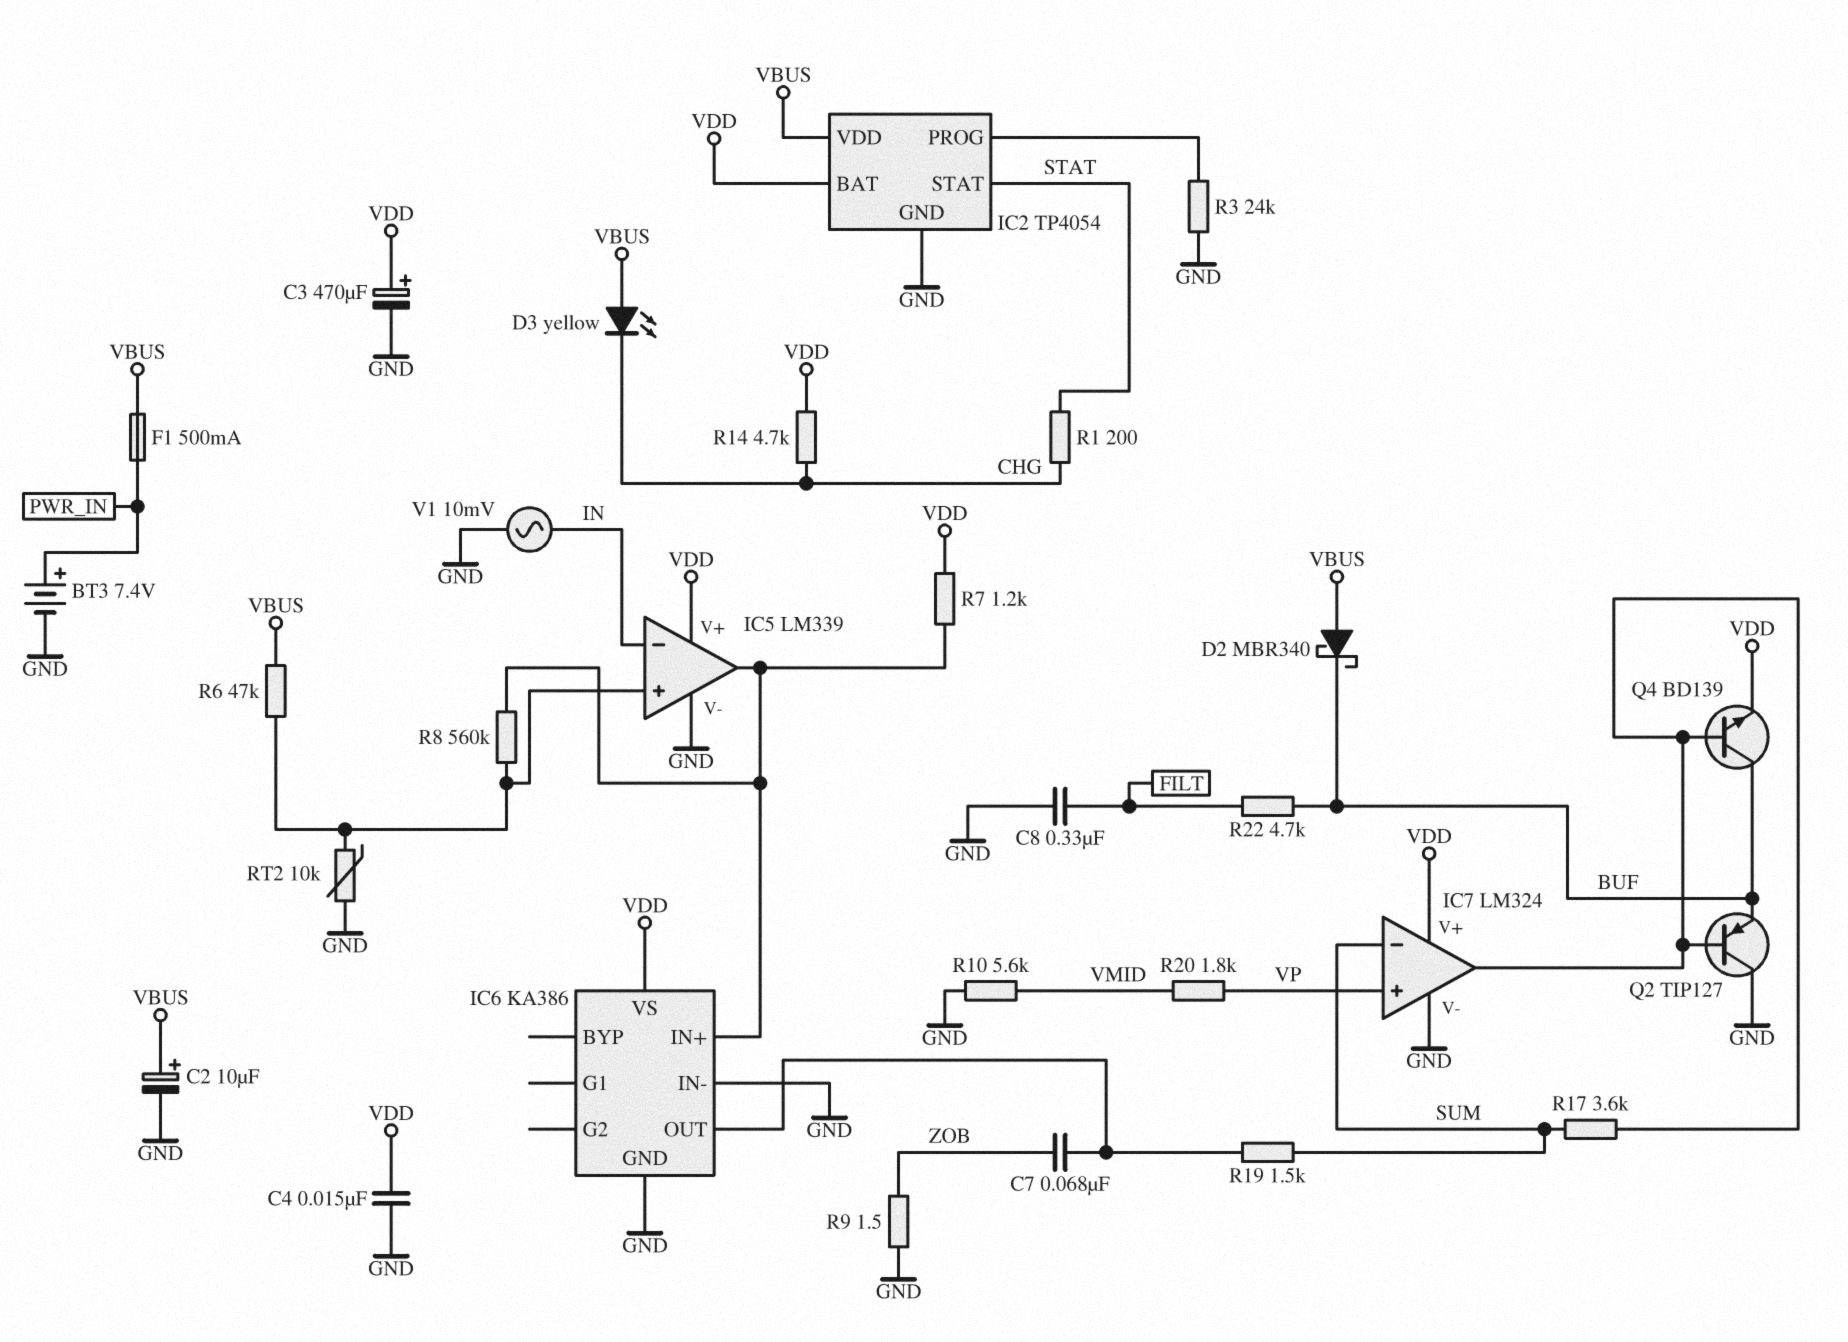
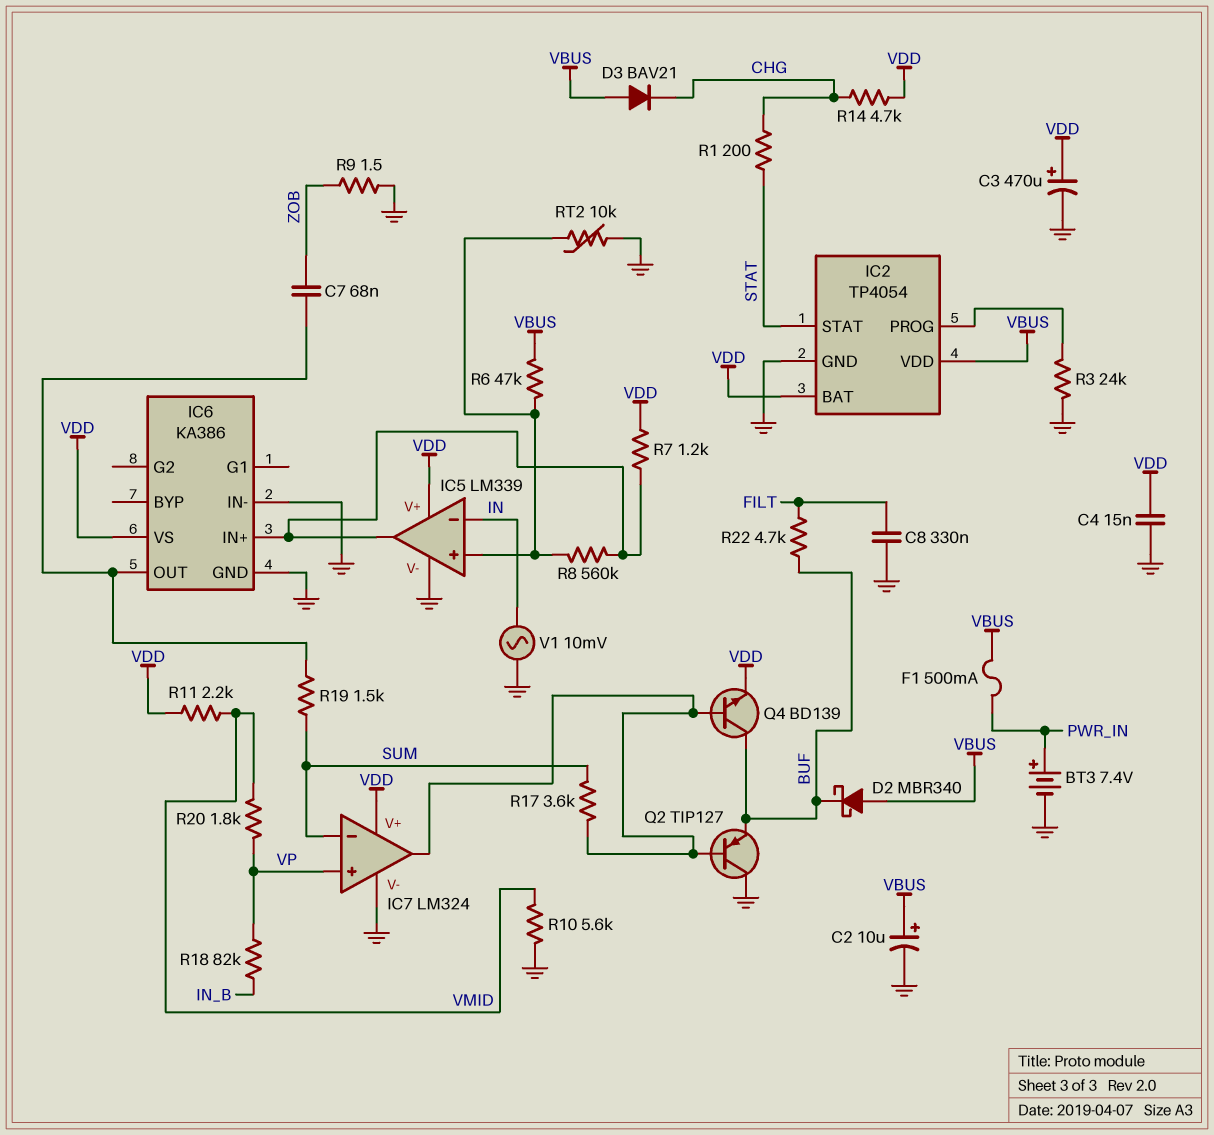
D3: LED yellow (A VBUS, K CHG) -> diode BAV21 (A VBUS, K CHG)
R11: none -> 2.2k (VDD, VMID)
R18: none -> 82k (IN_B, VP)

